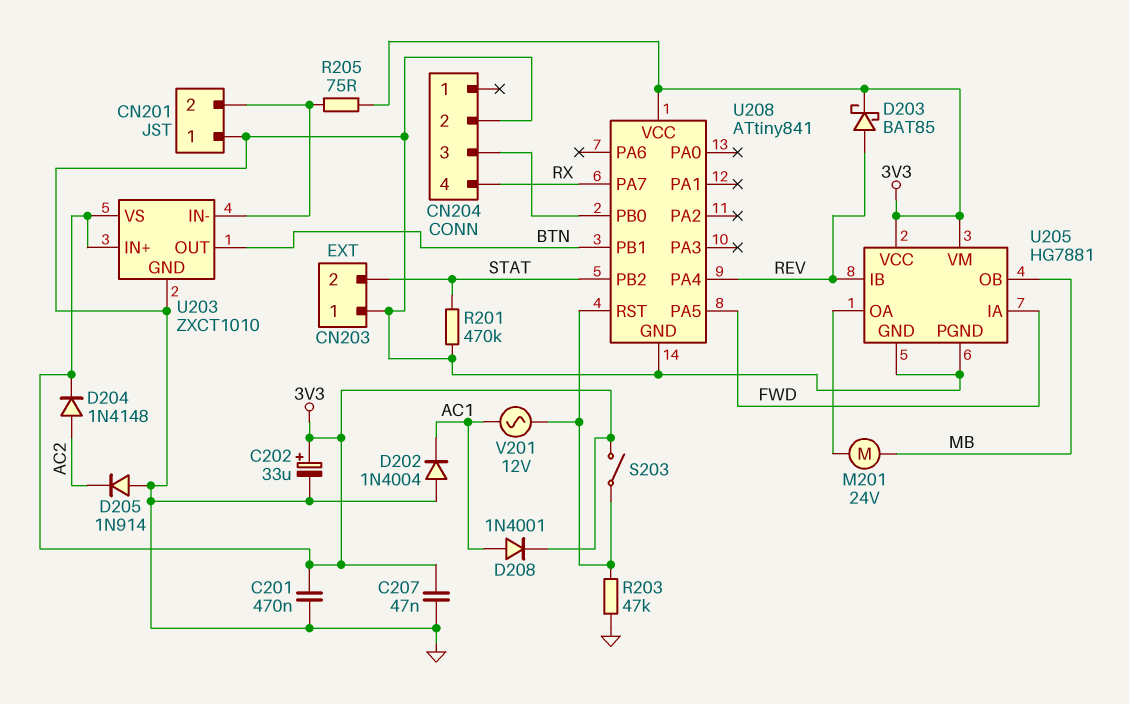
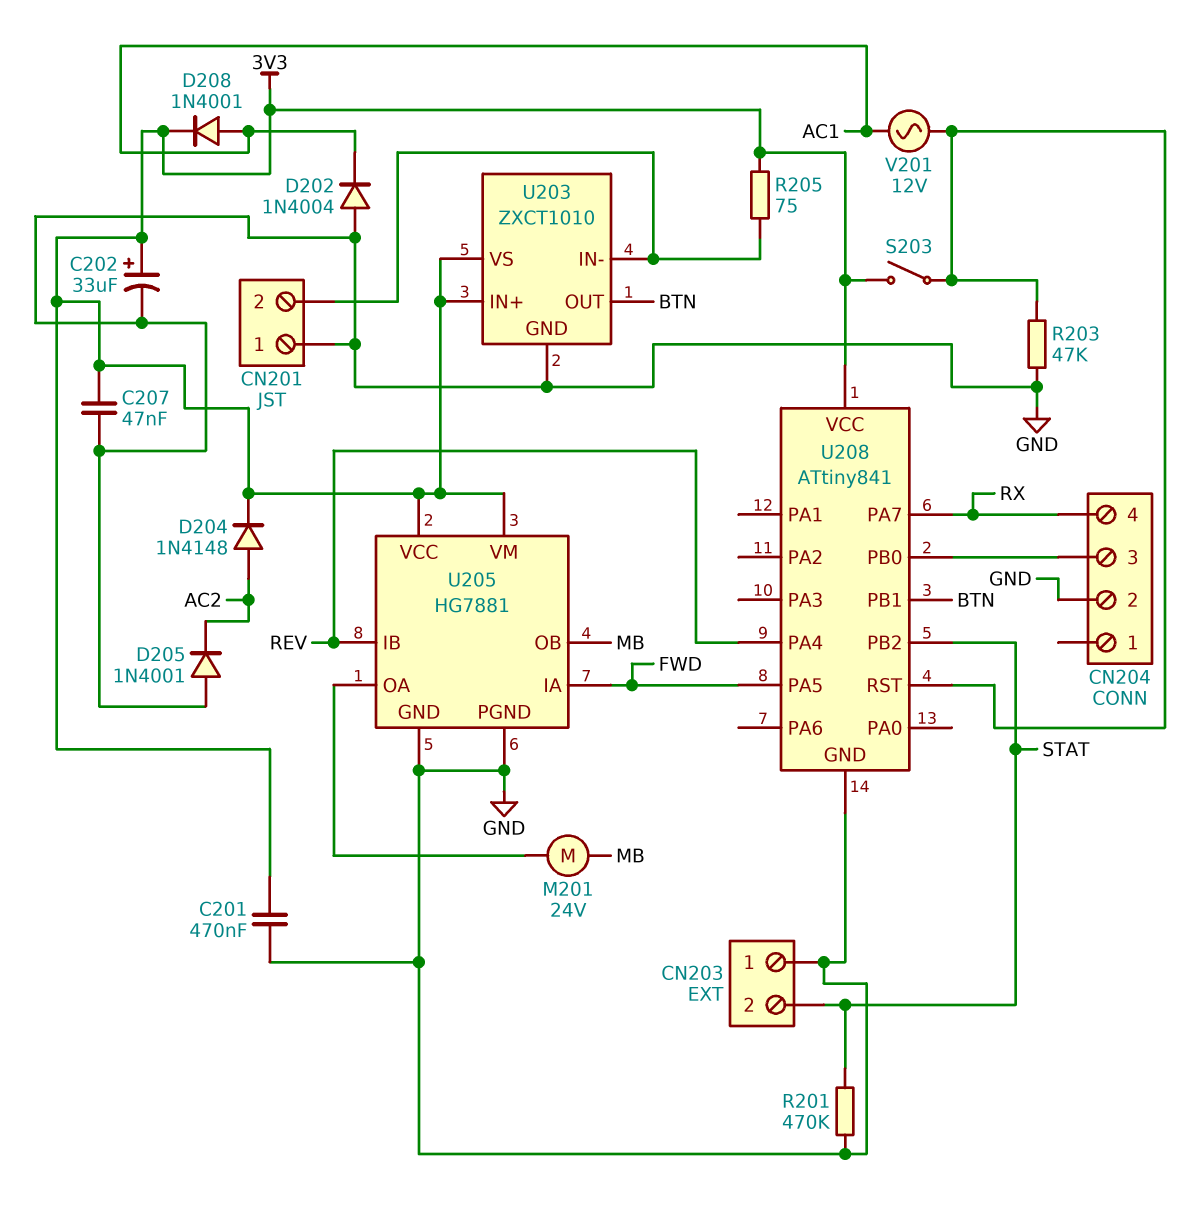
D203: schottky BAT85 (A REV, K 3V3) -> none
D205: diode 1N914 (A GND, K AC2) -> diode 1N4001 (A GND, K AC2)

